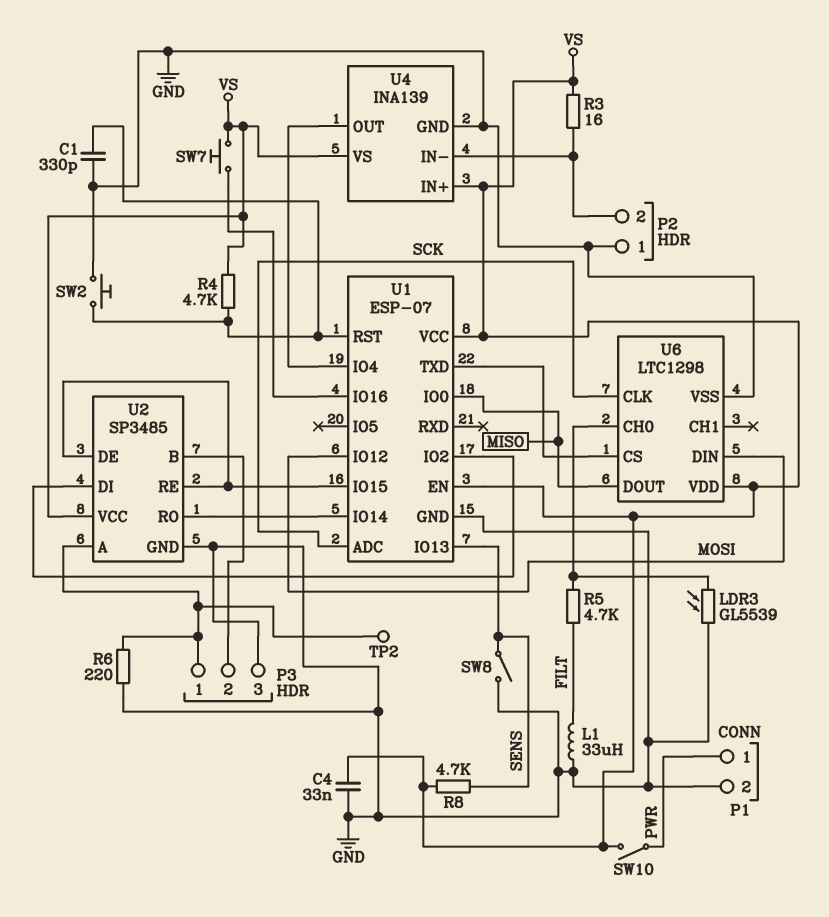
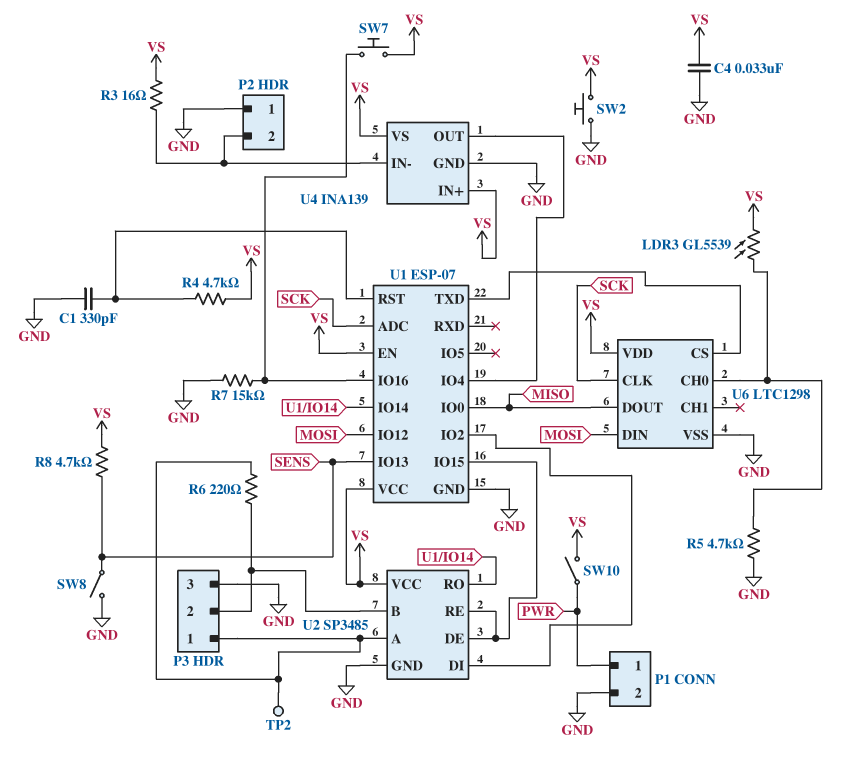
L1: 33uH (FILT, GND) -> none
LDR3: GL5539 (GND, U6/CH0) -> GL5539 (U6/CH0, VS)
R5: 4.7k (FILT, U6/CH0) -> 4.7k (GND, U6/CH0)
R6: 220 (GND, P3/1) -> 220 (P3/1, P3/2)
R7: none -> 15k (GND, U1/IO16)
SW2: button (GND, U1/RST) -> button (GND, VS)

